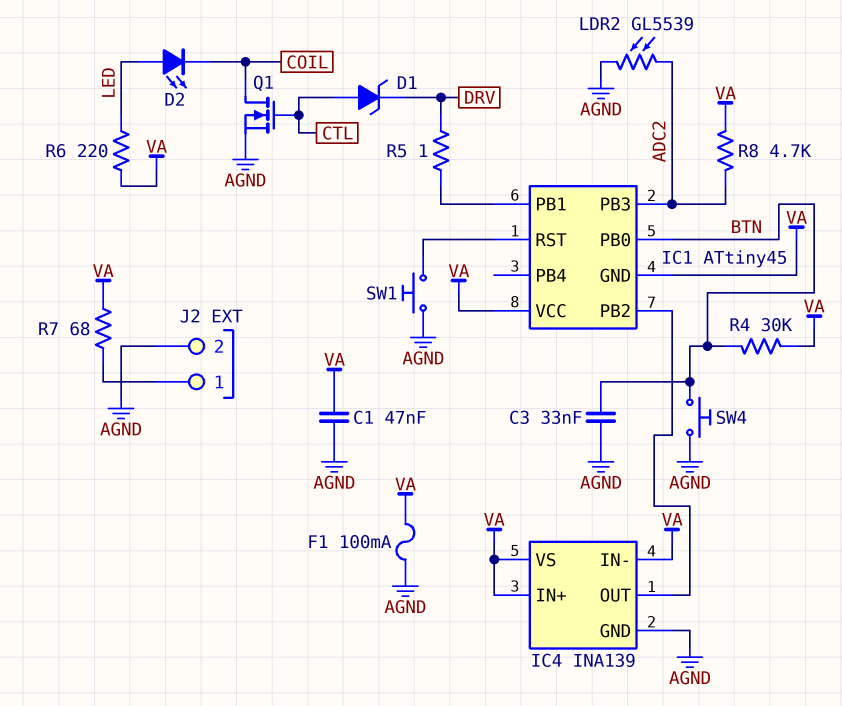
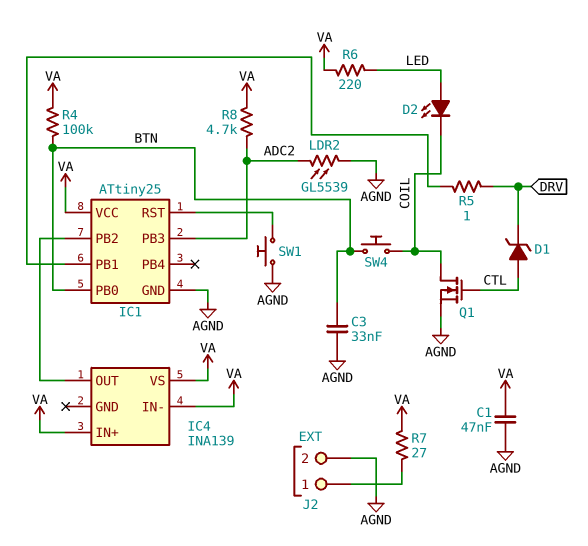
F1: 100mA (AGND, VA) -> none
IC1: ATtiny45 -> ATtiny25
IC1 pin GND: VA -> AGND
IC4 pin GND: AGND -> none
R4: 30k (BTN, VA) -> 100k (BTN, VA)
R7: 68 (J2/1, VA) -> 27 (J2/1, VA)
SW4: button (AGND, BTN) -> button (BTN, COIL)

